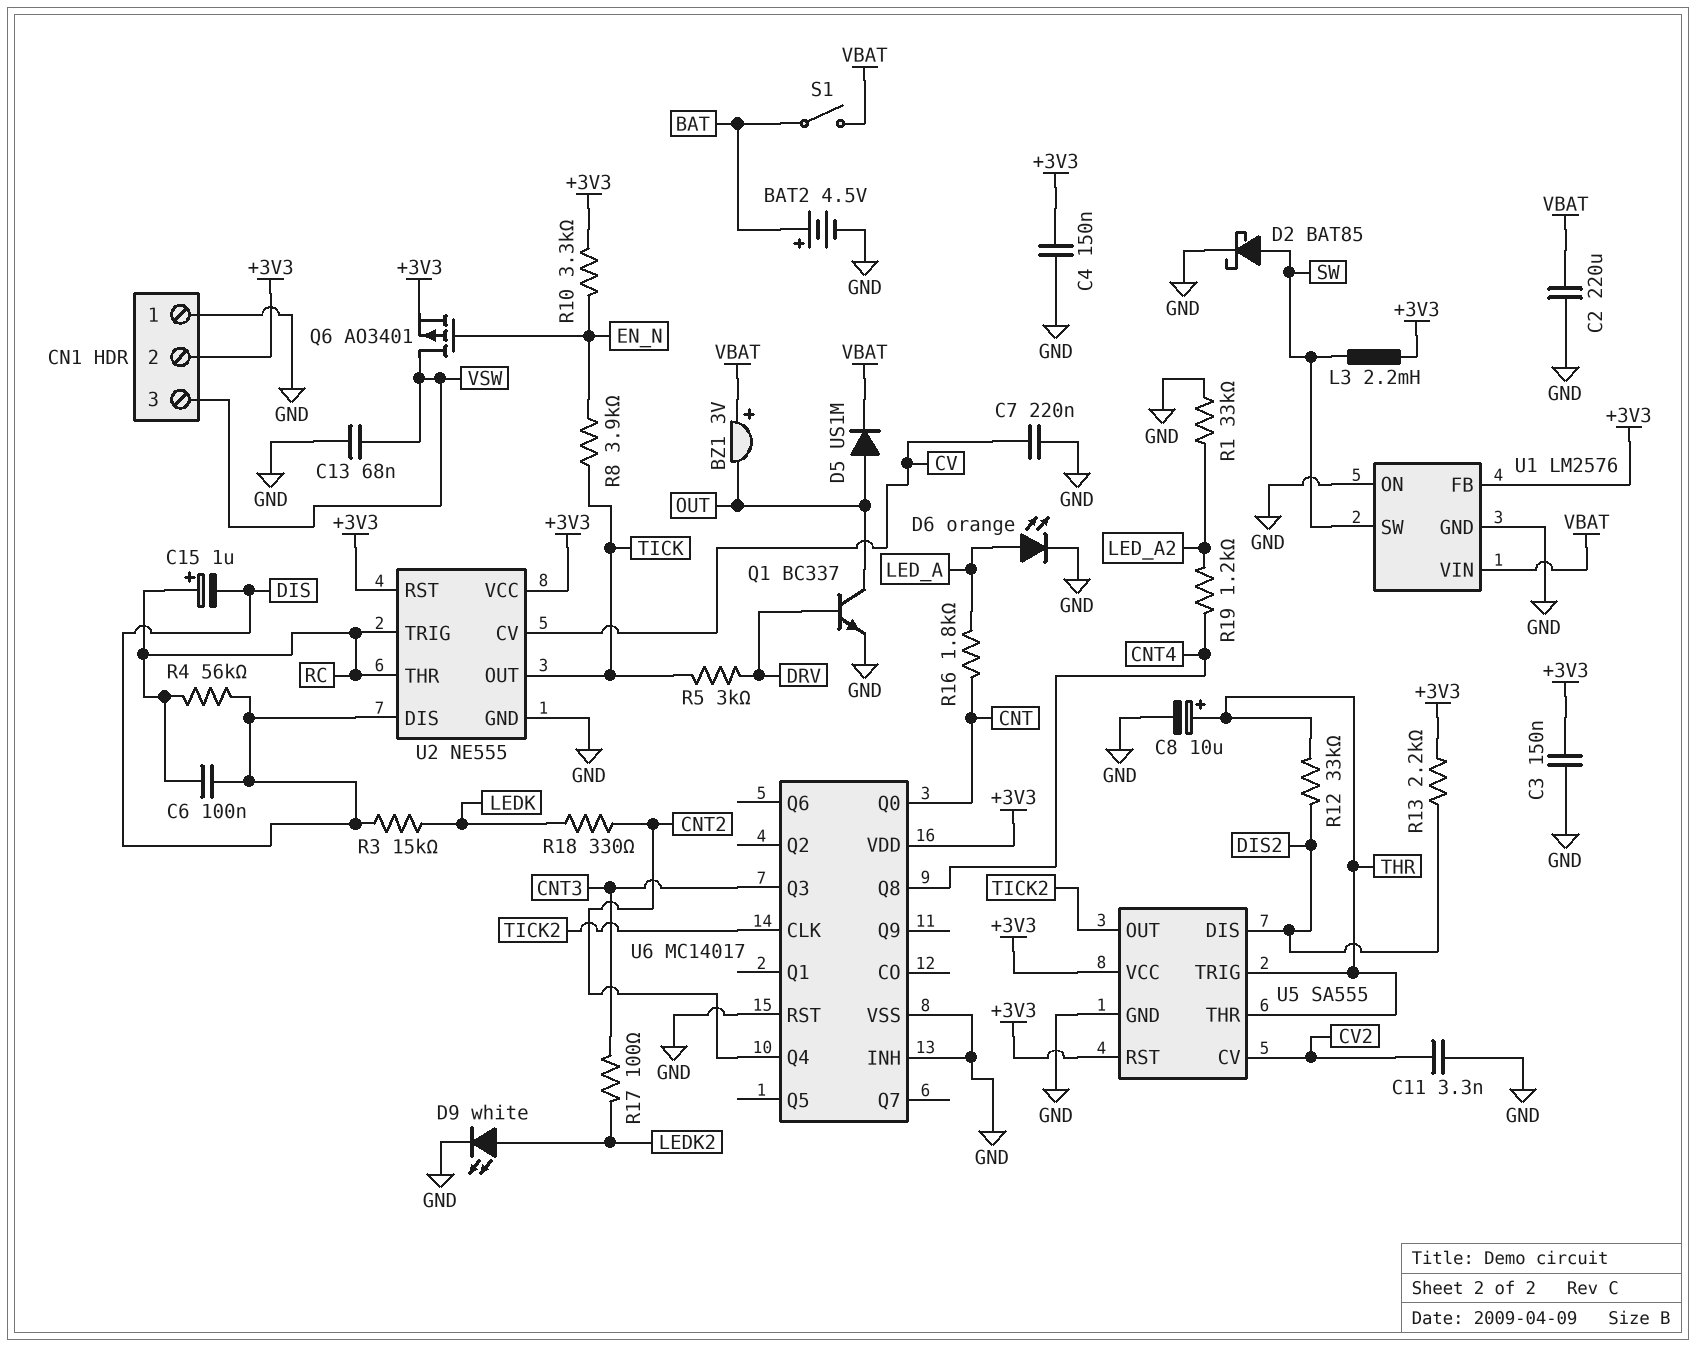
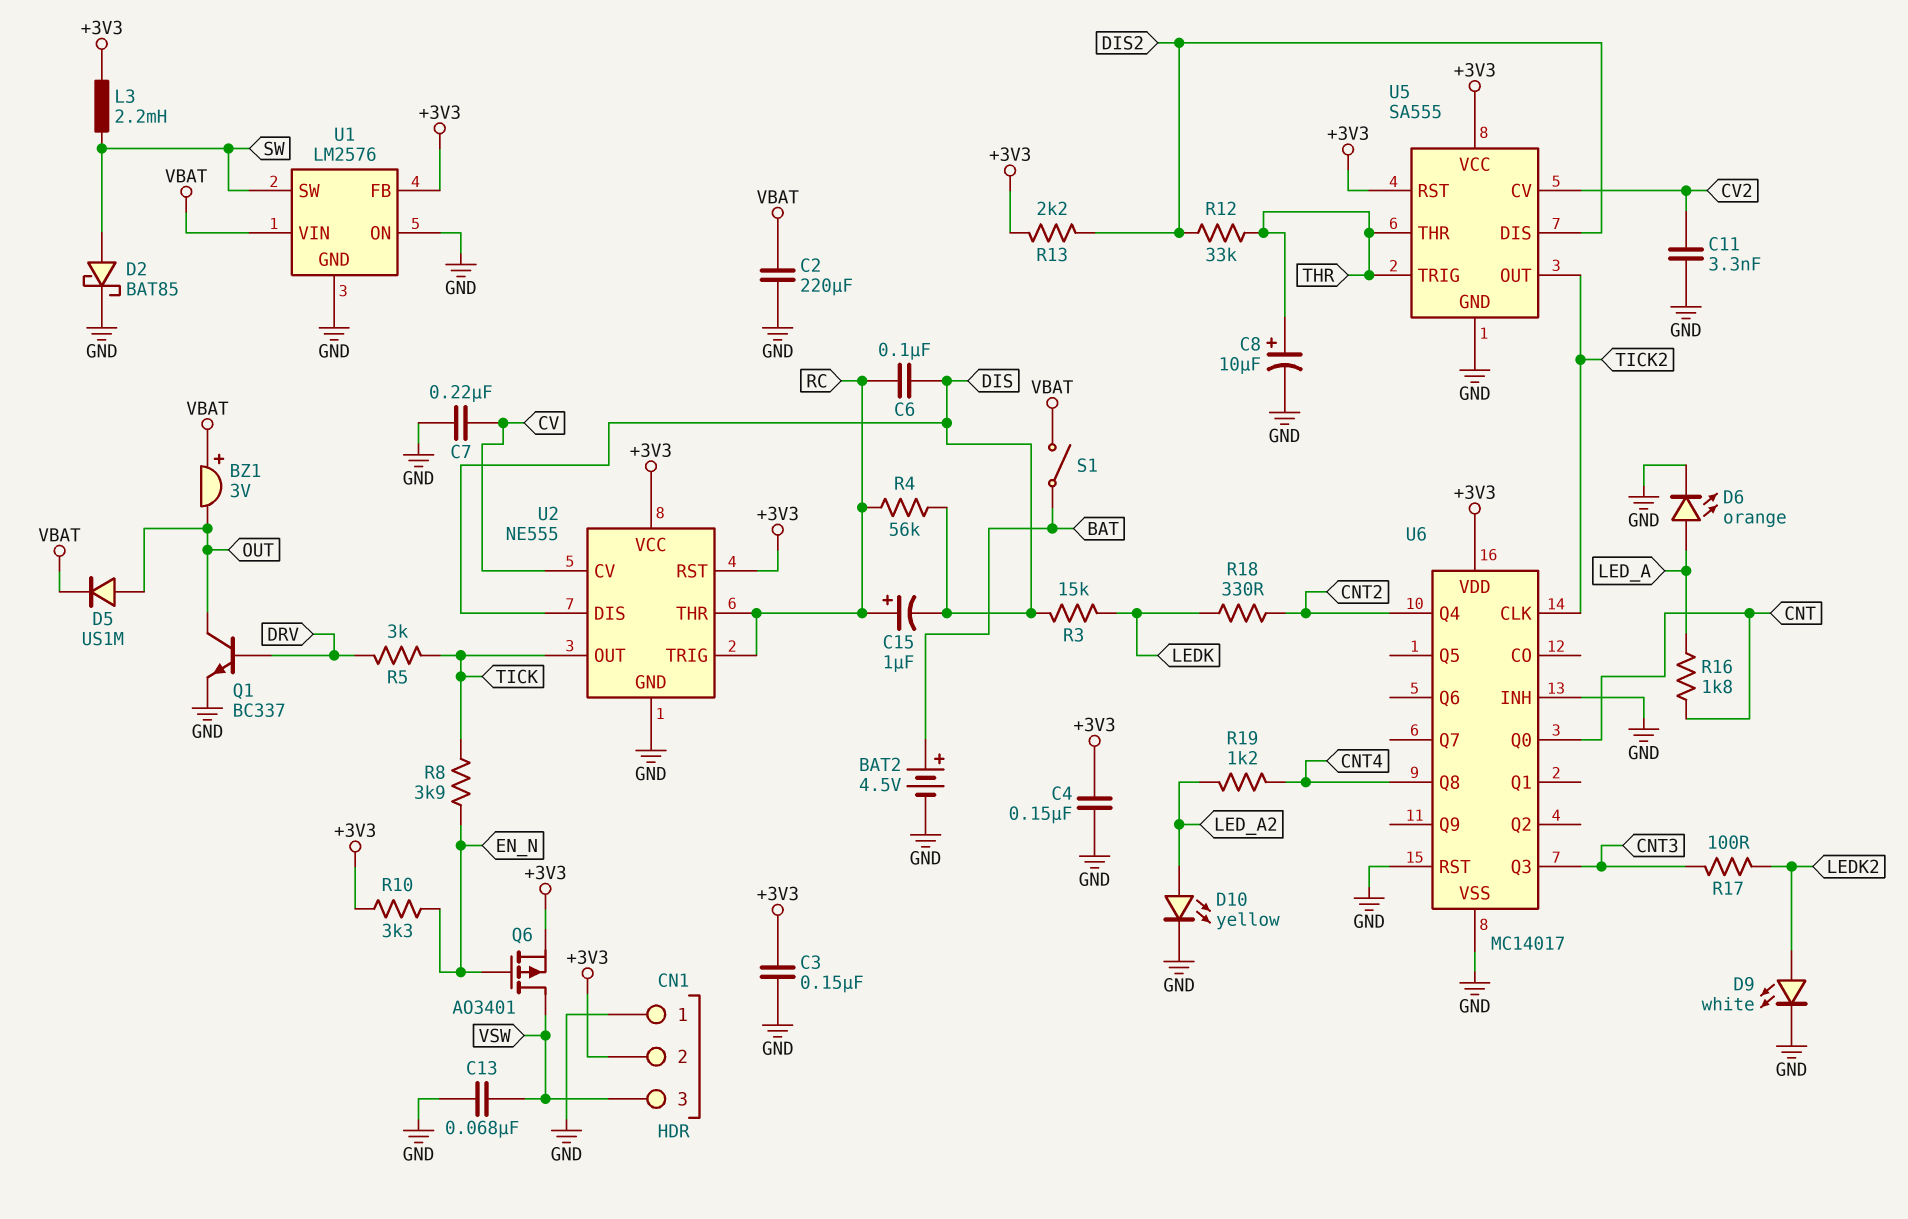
D10: none -> LED yellow (A LED_A2, K GND)
R1: 33k (GND, LED_A2) -> none

